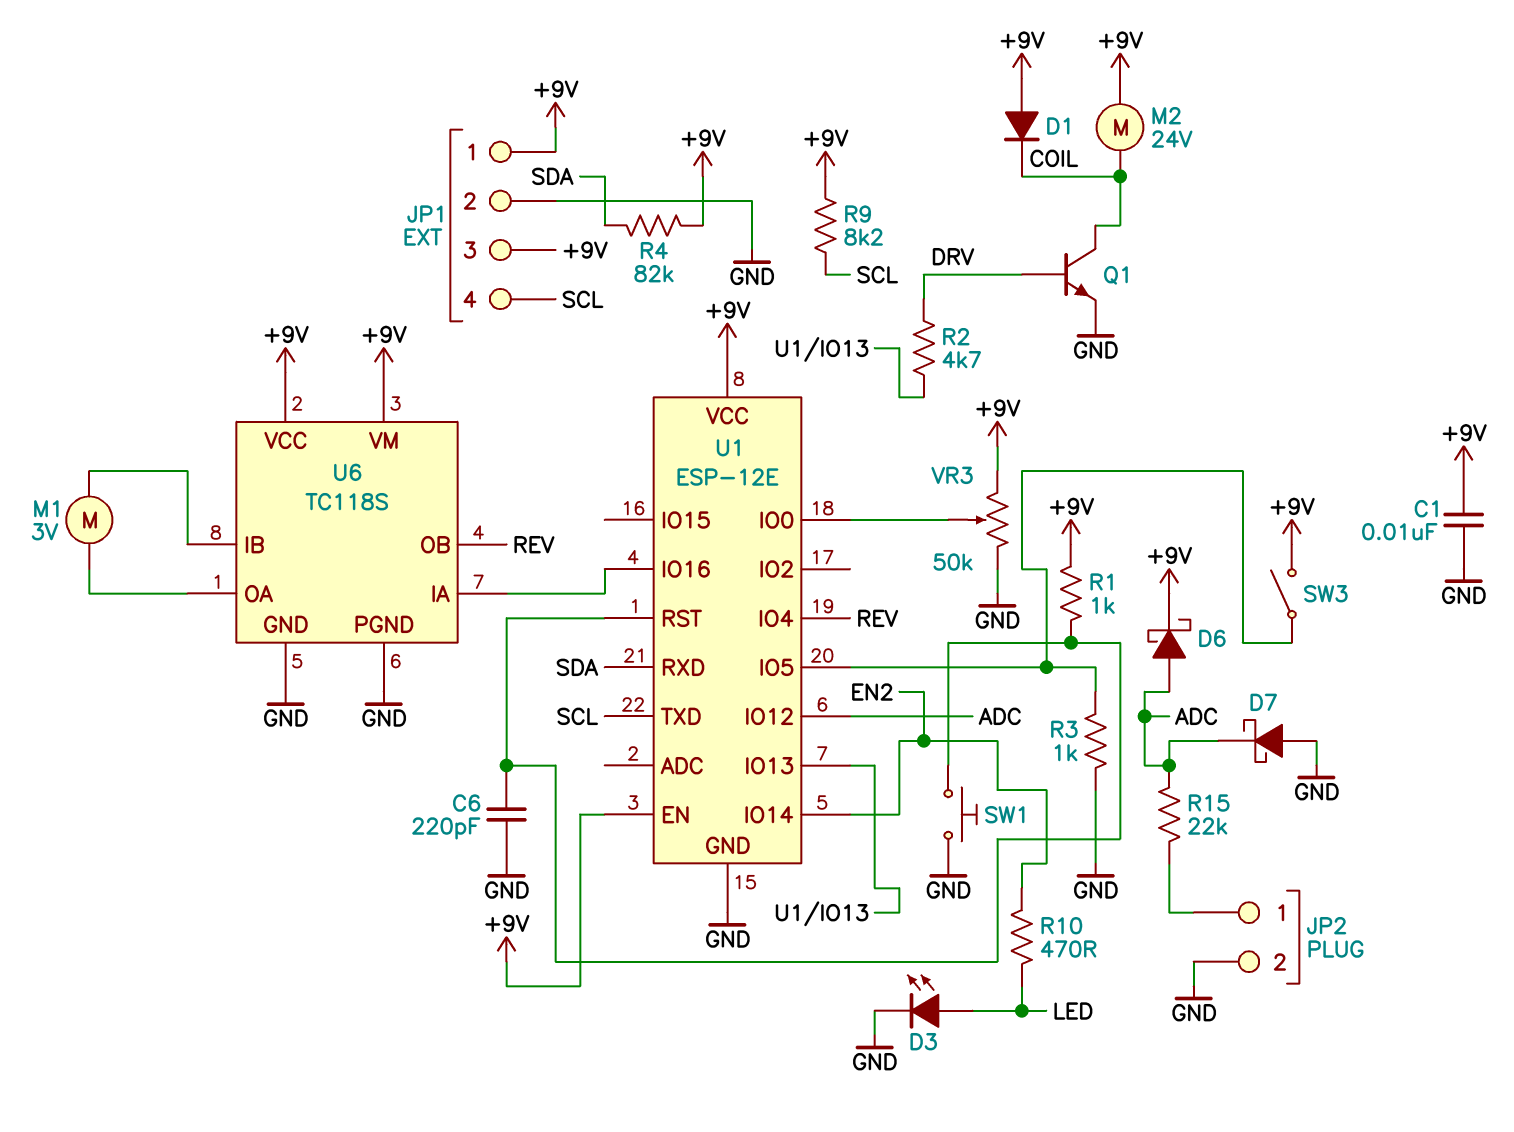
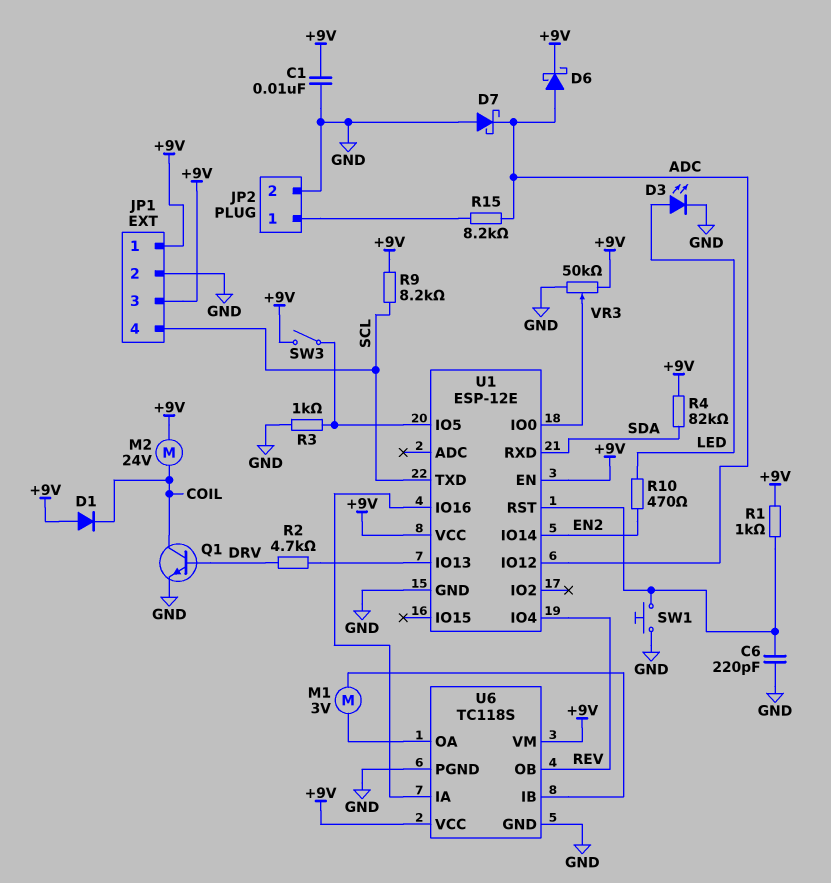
R15: 22k (ADC, JP2/1) -> 8.2k (ADC, JP2/1)

